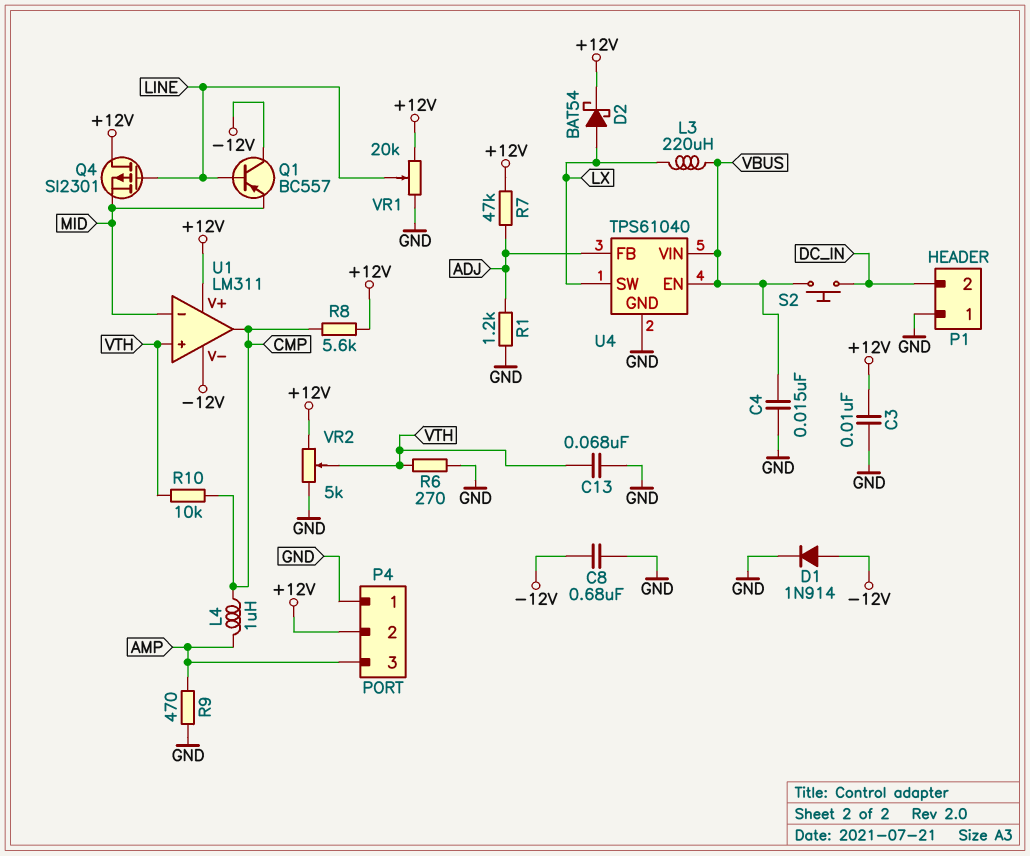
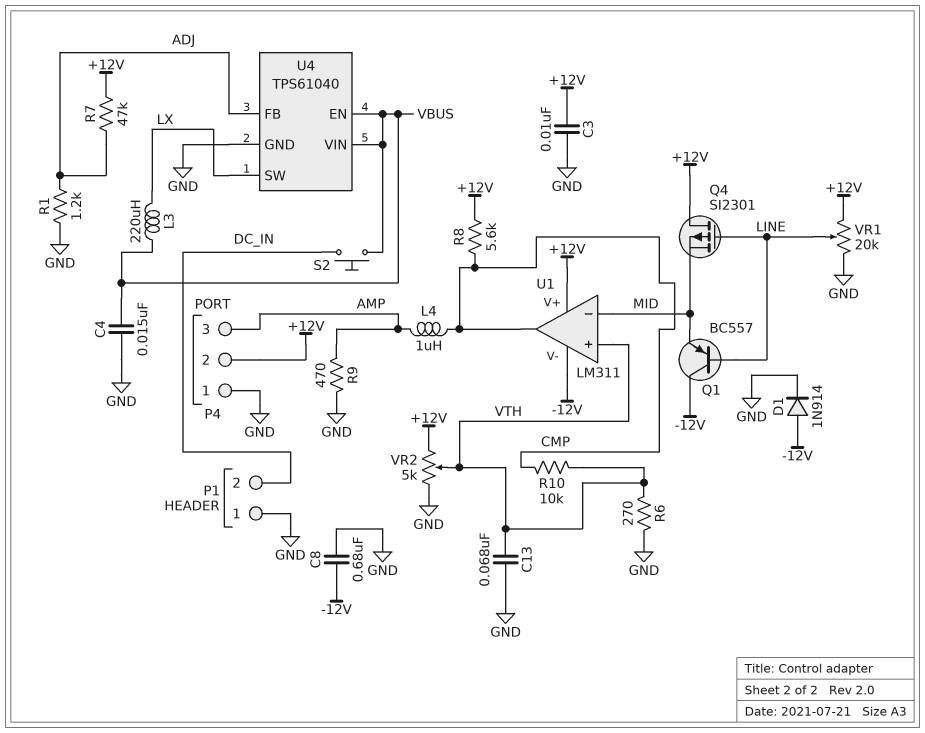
D2: schottky BAT54 (A LX, K +12V) -> none

